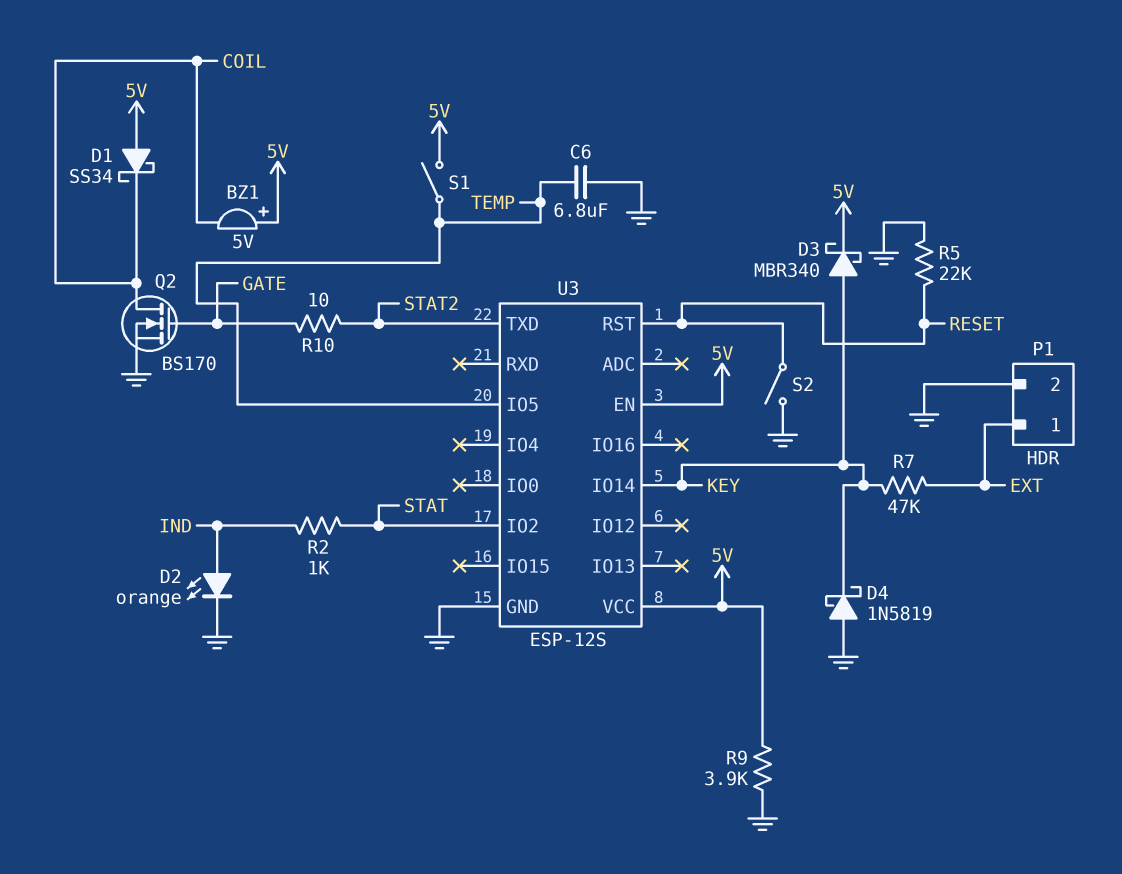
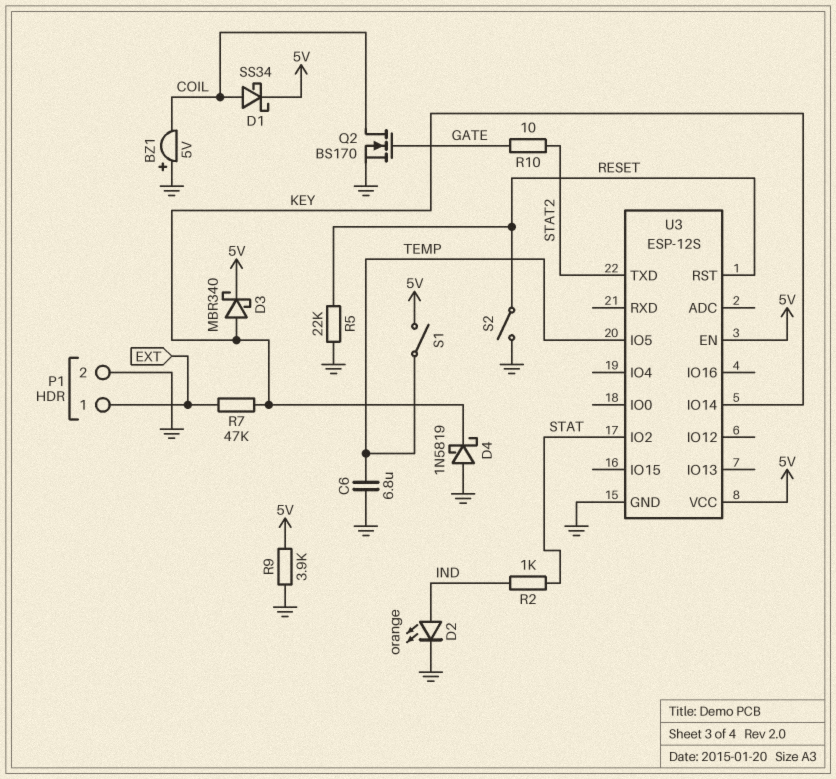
BZ1: buzzer 5V (plus 5V, minus COIL) -> buzzer 5V (plus GND, minus COIL)
D1: schottky SS34 (A 5V, K COIL) -> schottky SS34 (A COIL, K 5V)

